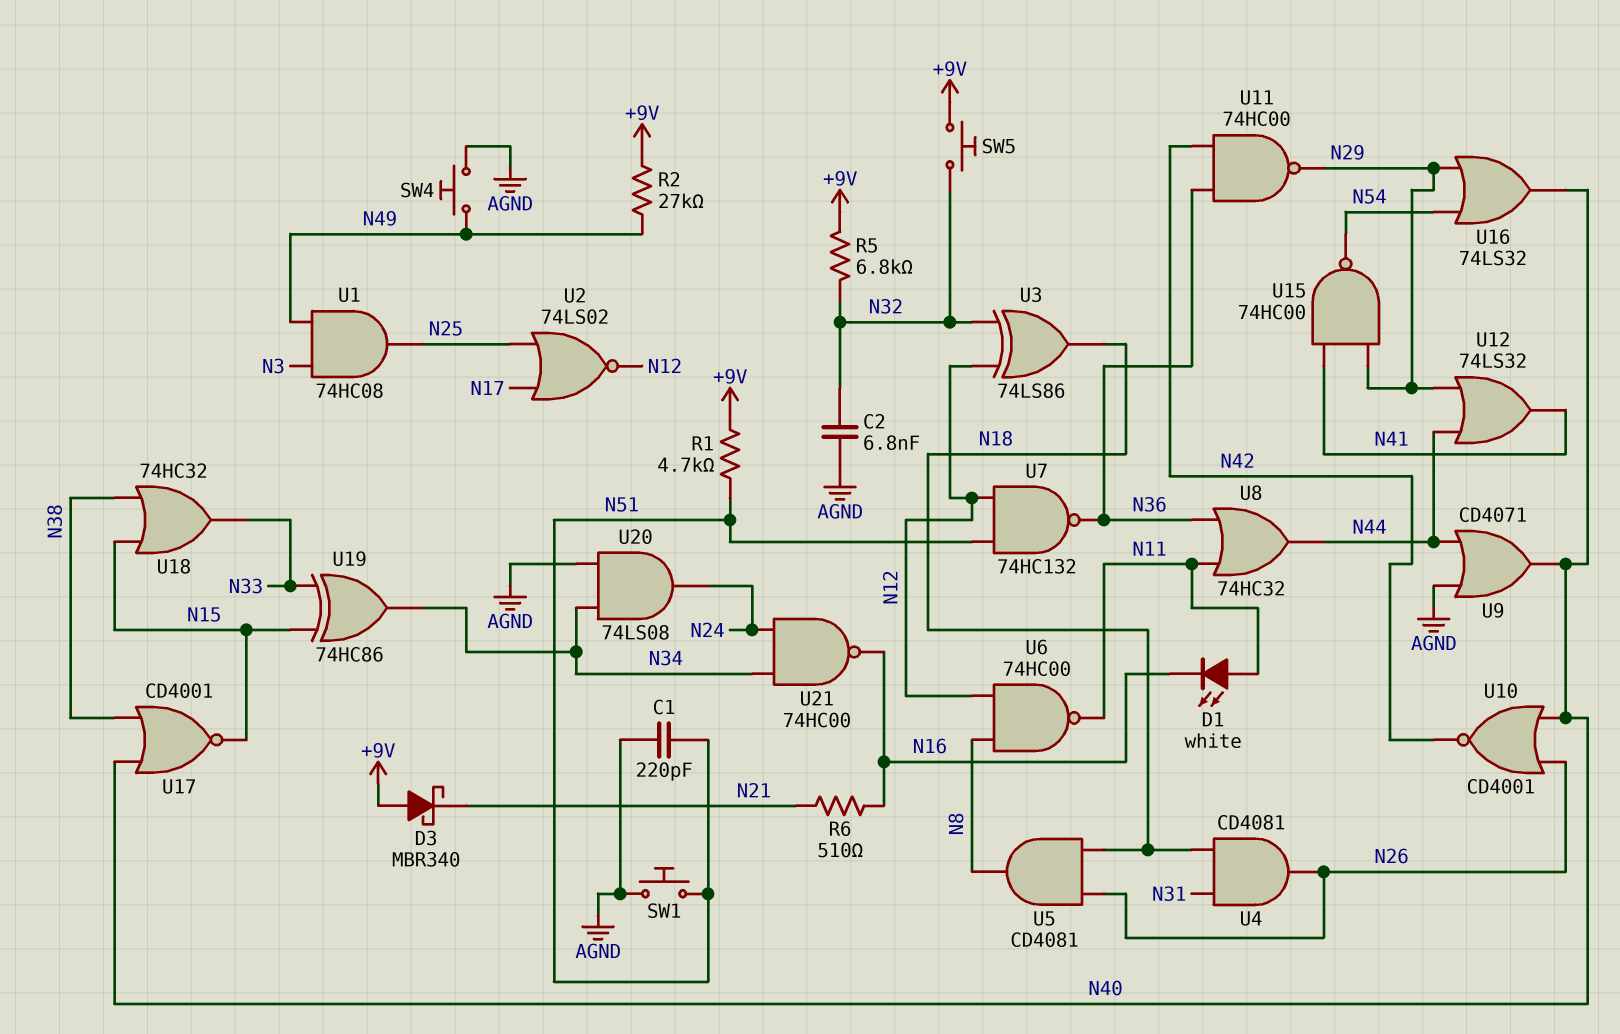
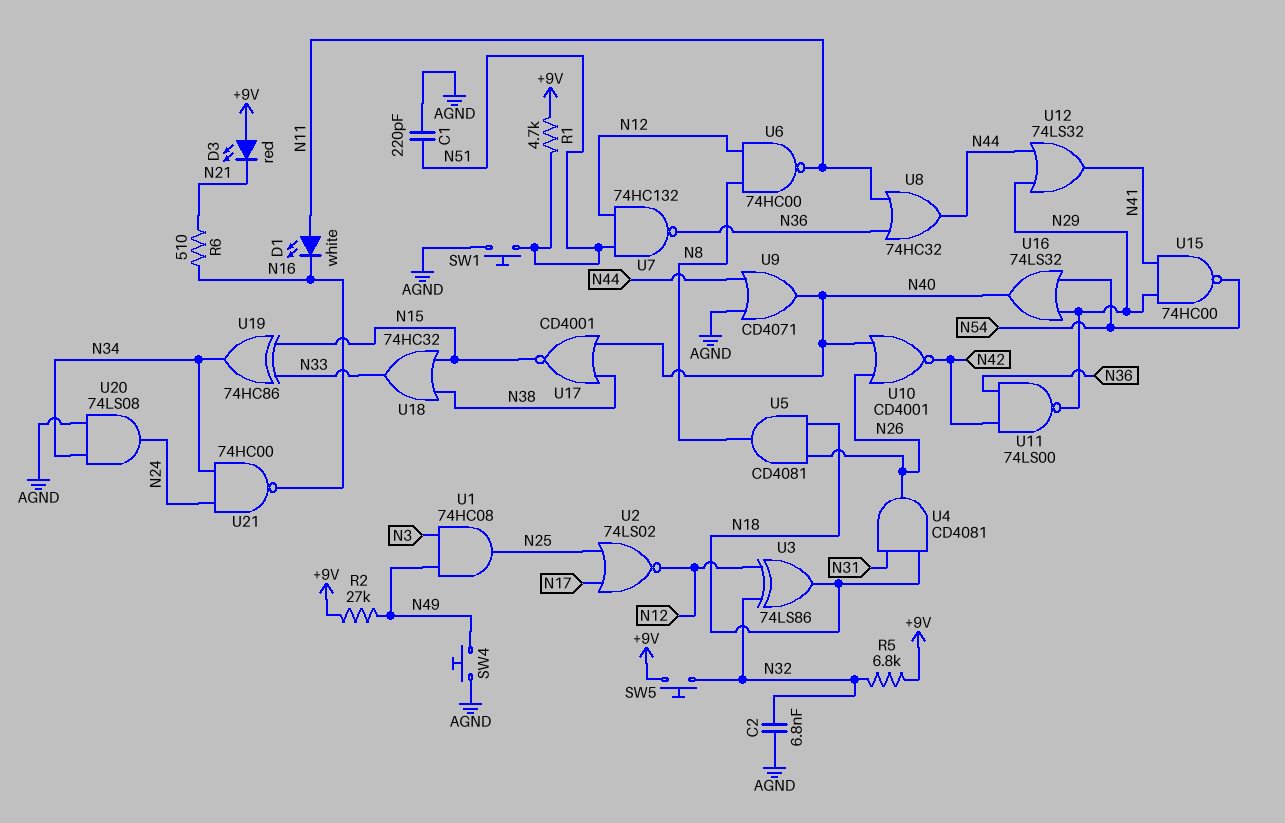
D3: schottky MBR340 (A +9V, K N21) -> LED red (A +9V, K N21)
U11: NAND 74HC00 (in N36, in N42, out N29) -> NAND 74LS00 (in N36, in N42, out N29)

